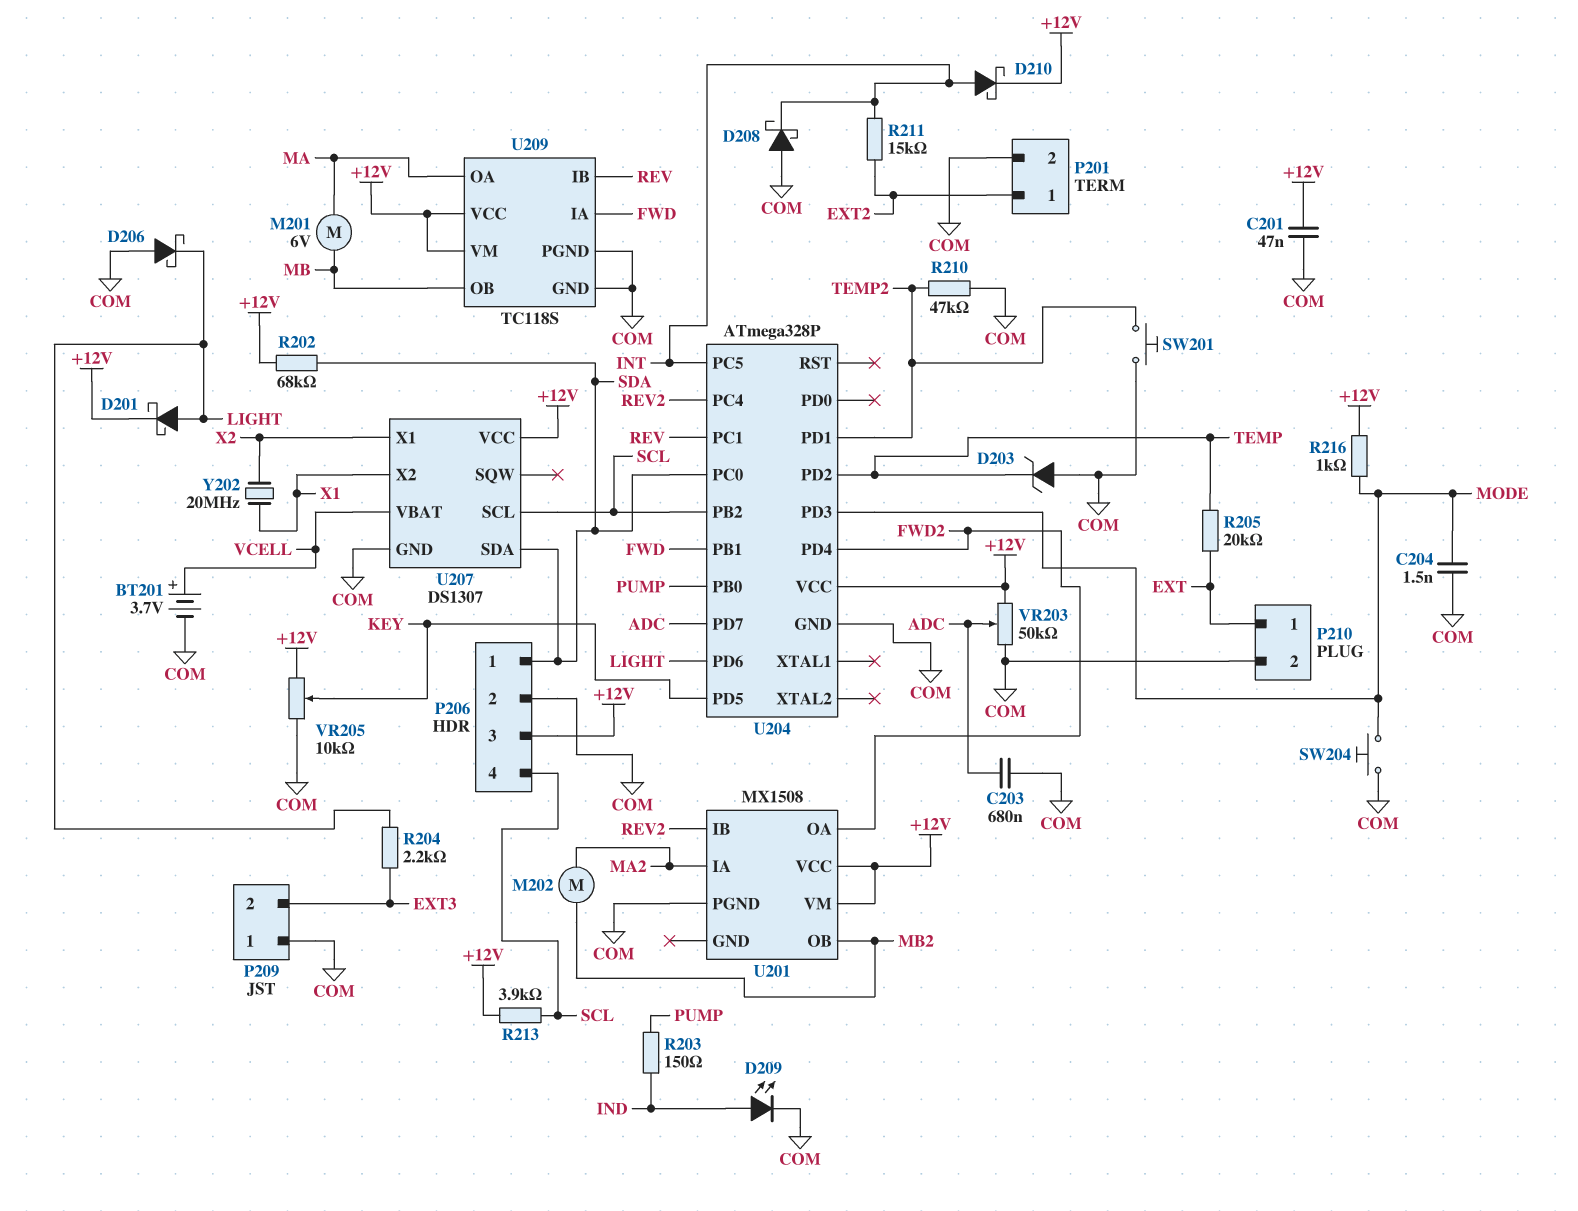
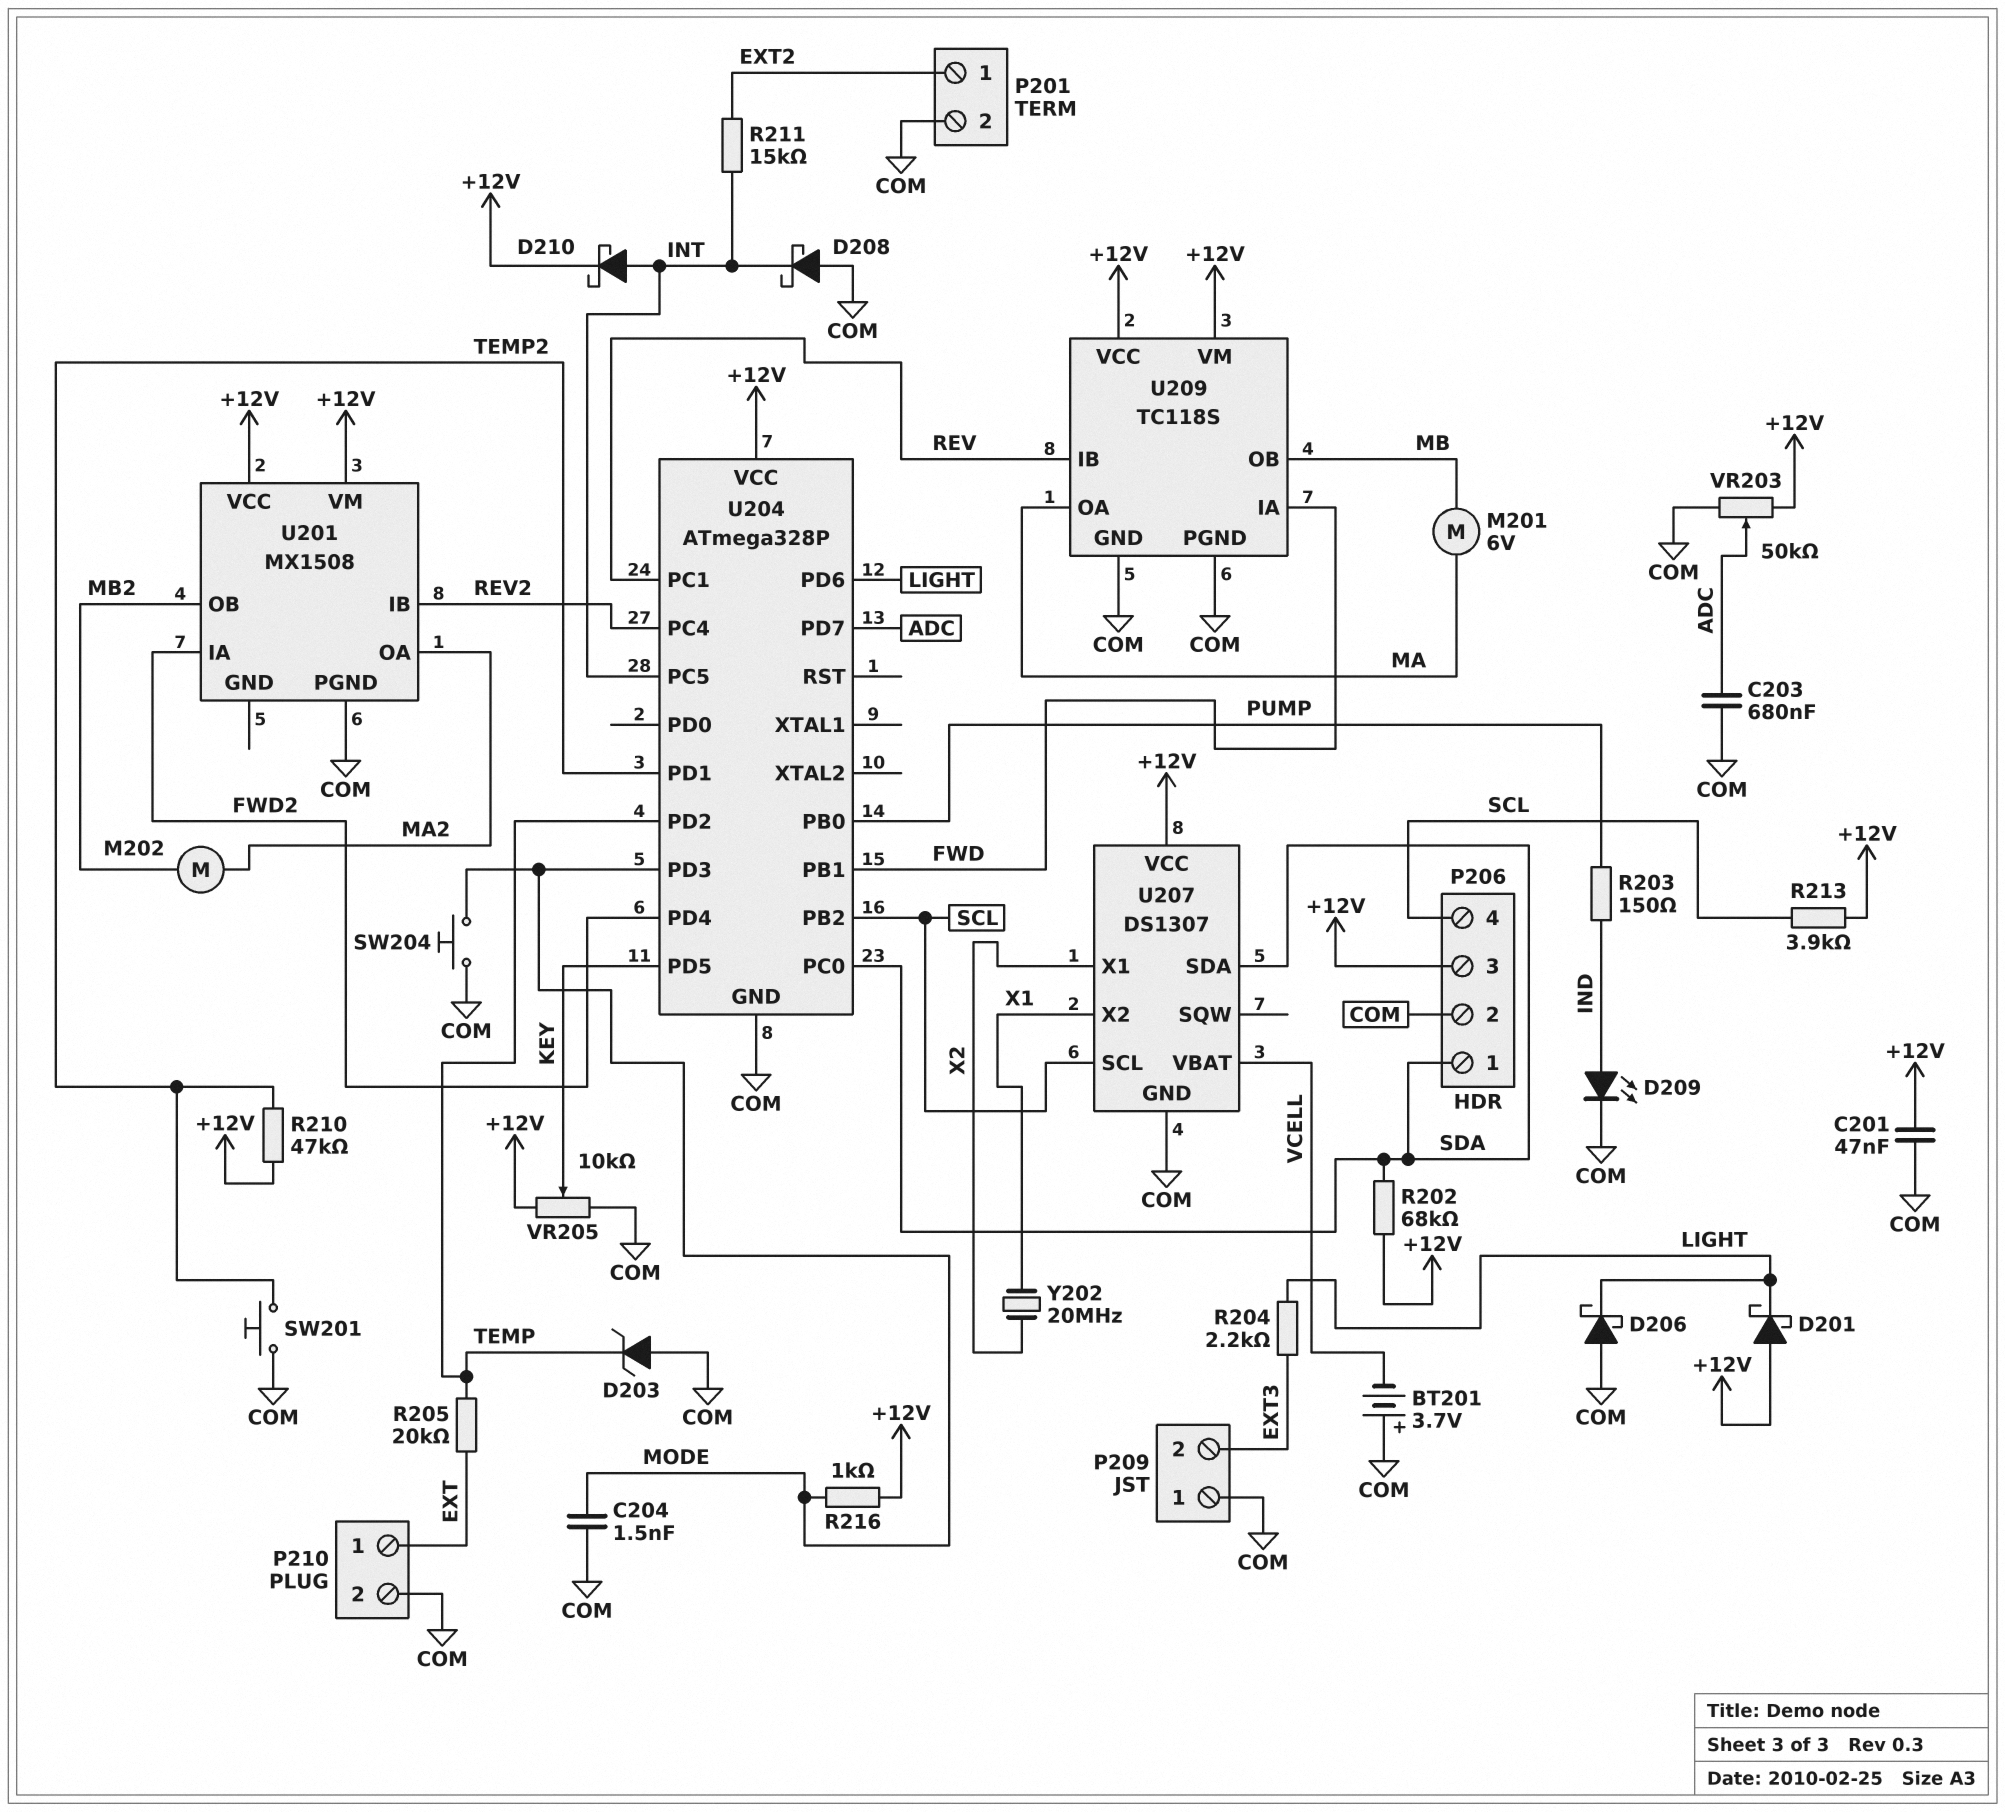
BT201: 3.7V (plus VCELL, minus COM) -> 3.7V (plus COM, minus VCELL)
D201: schottky (A LIGHT, K +12V) -> schottky (A +12V, K LIGHT)
R210: 47k (COM, TEMP2) -> 47k (+12V, TEMP2)
U201 pin IA: MA2 -> FWD2
U201 pin OA: FWD2 -> MA2

